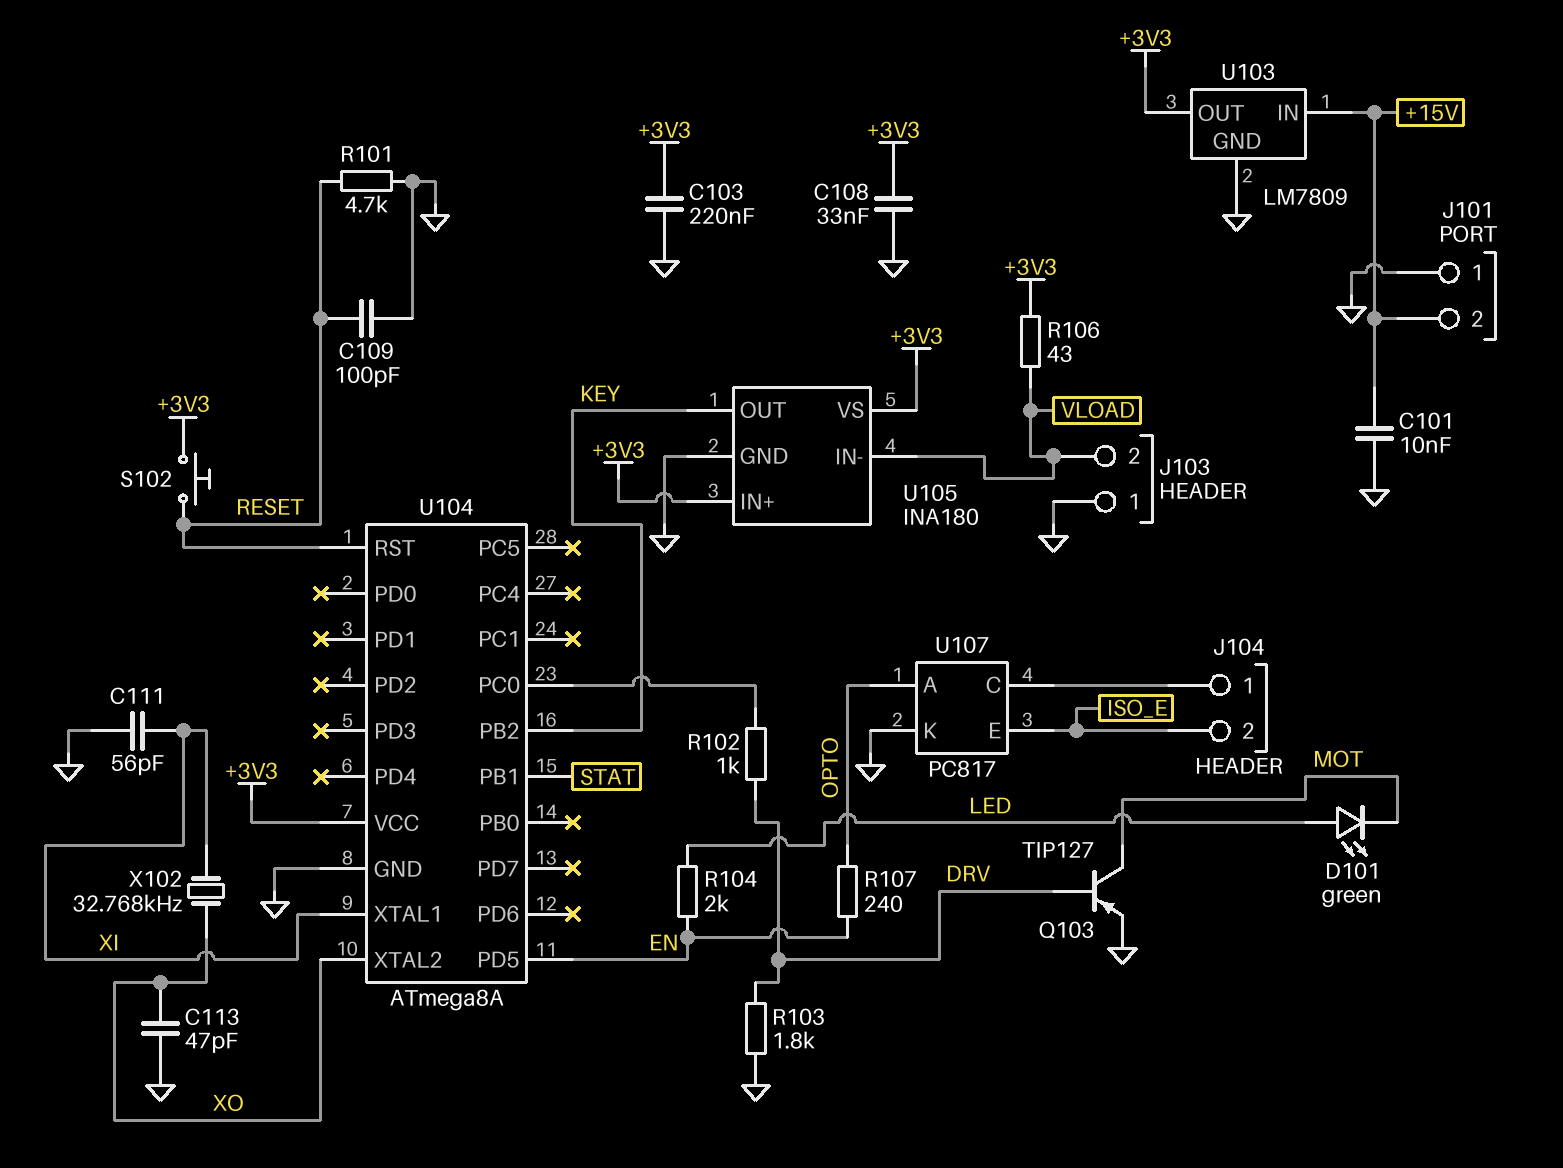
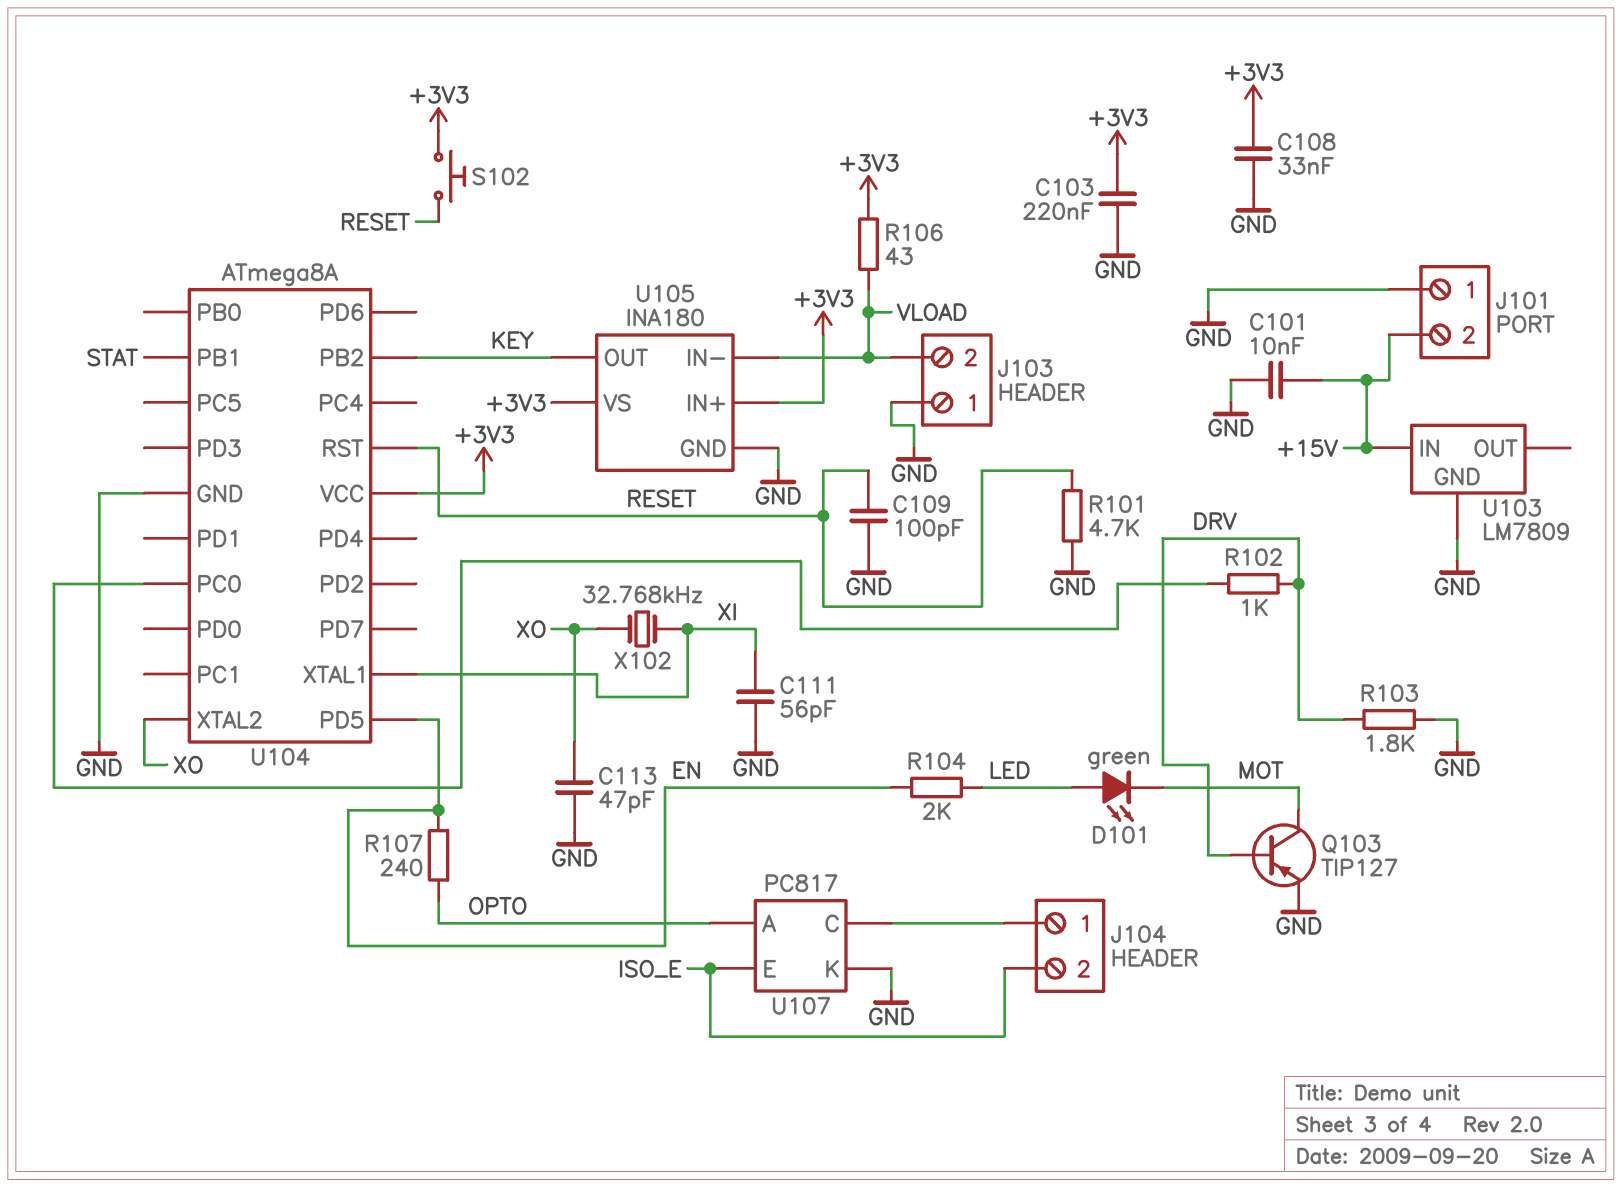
U103 pin OUT: +3V3 -> none

